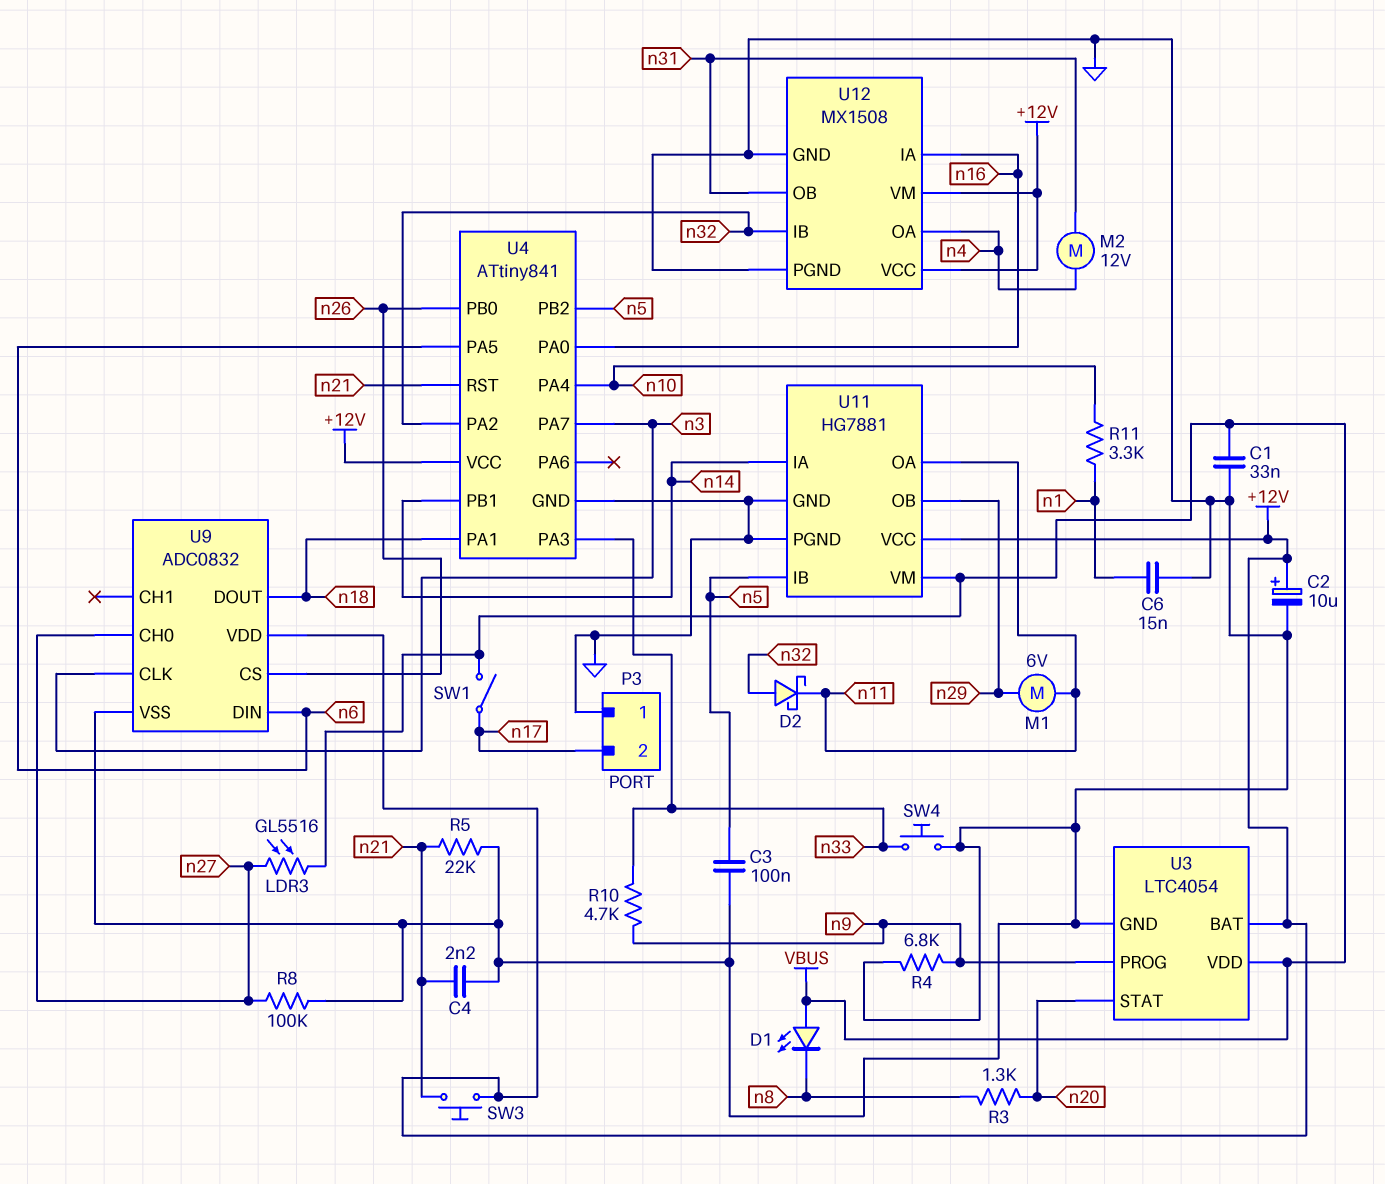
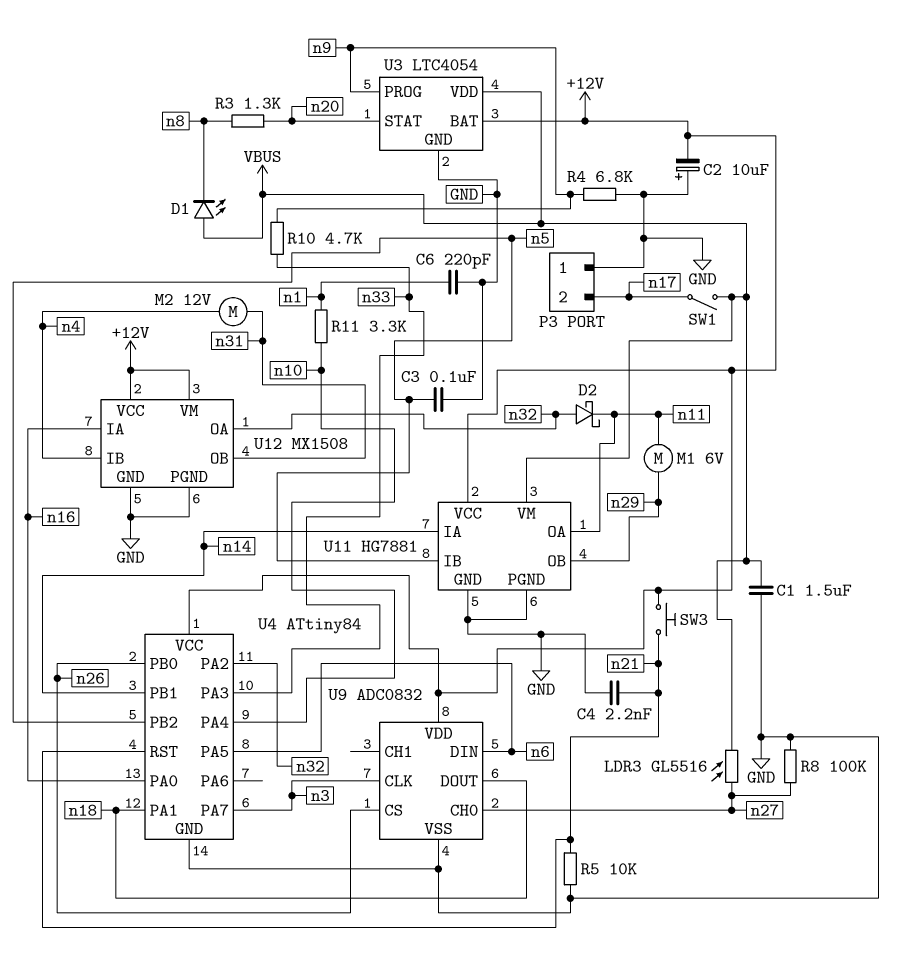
C1: 33nF (GND, VBUS) -> 1.5uF (GND, VBUS)
C2: 10uF (plus +12V, minus GND) -> 10uF (plus GND, minus +12V)
C6: 15nF (GND, n1) -> 220pF (GND, n1)
R5: 22k (GND, n21) -> 10k (GND, n21)
SW4: button (GND, n33) -> none
U4: ATtiny841 -> ATtiny84
U12 pin IB: n32 -> n4
U12 pin OA: n4 -> n32

